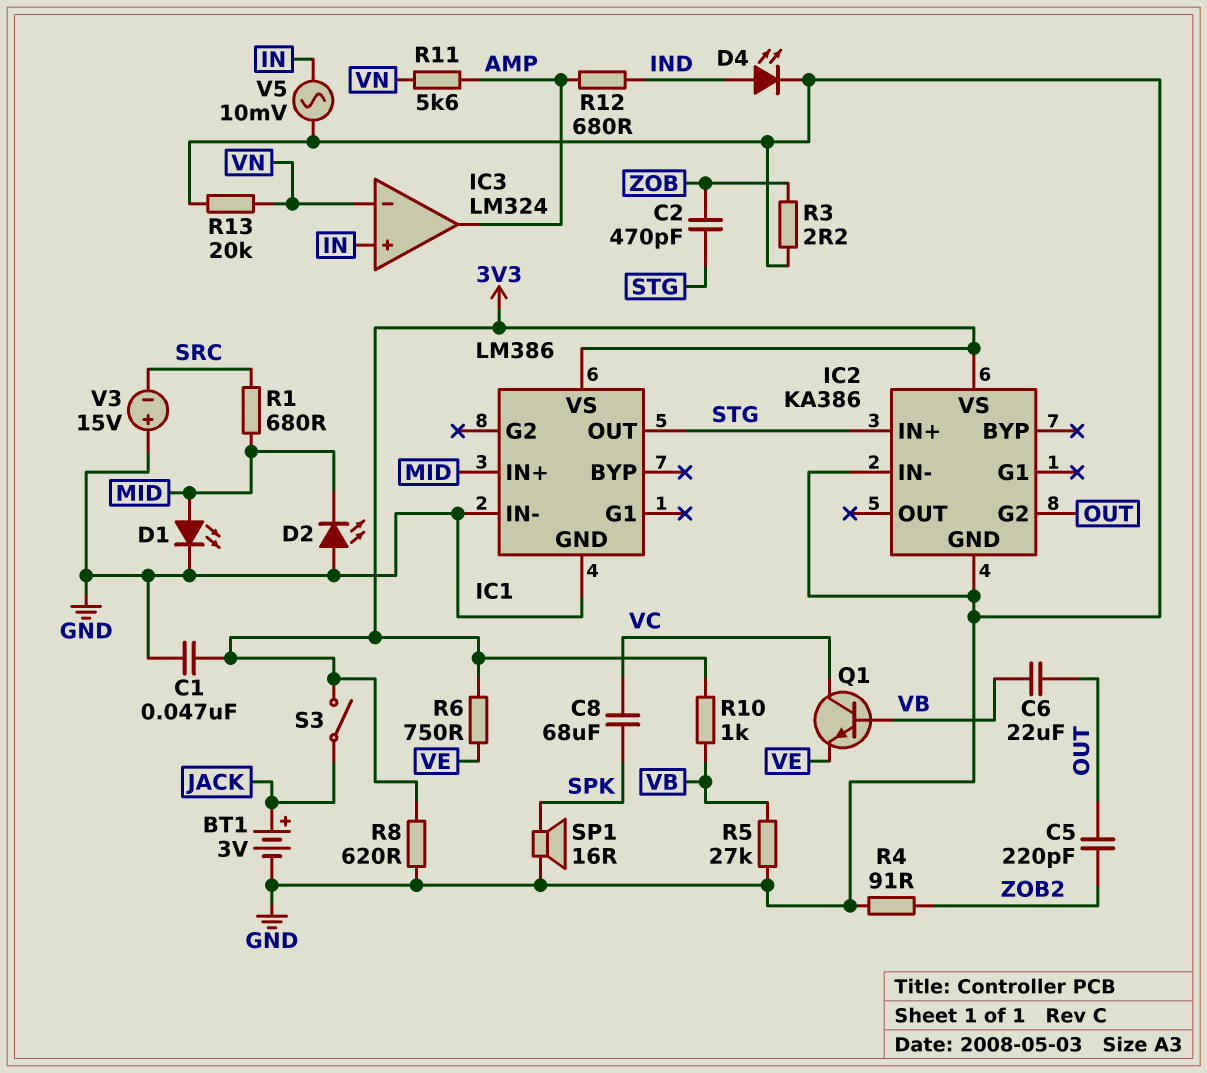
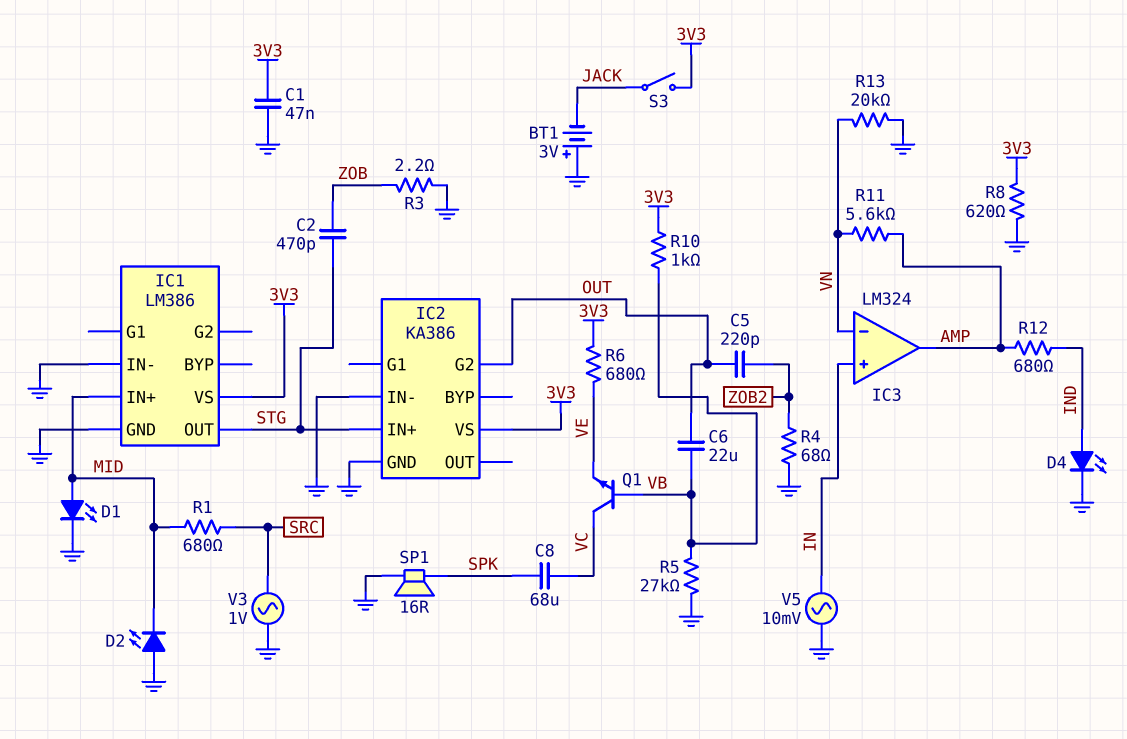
BT1: 3V (plus JACK, minus GND) -> 3V (plus GND, minus JACK)
R4: 91 (GND, ZOB2) -> 68 (GND, ZOB2)
R6: 750 (3V3, VE) -> 680 (3V3, VE)
V3: 15V (plus GND, minus SRC) -> AC 1V (GND, SRC)

